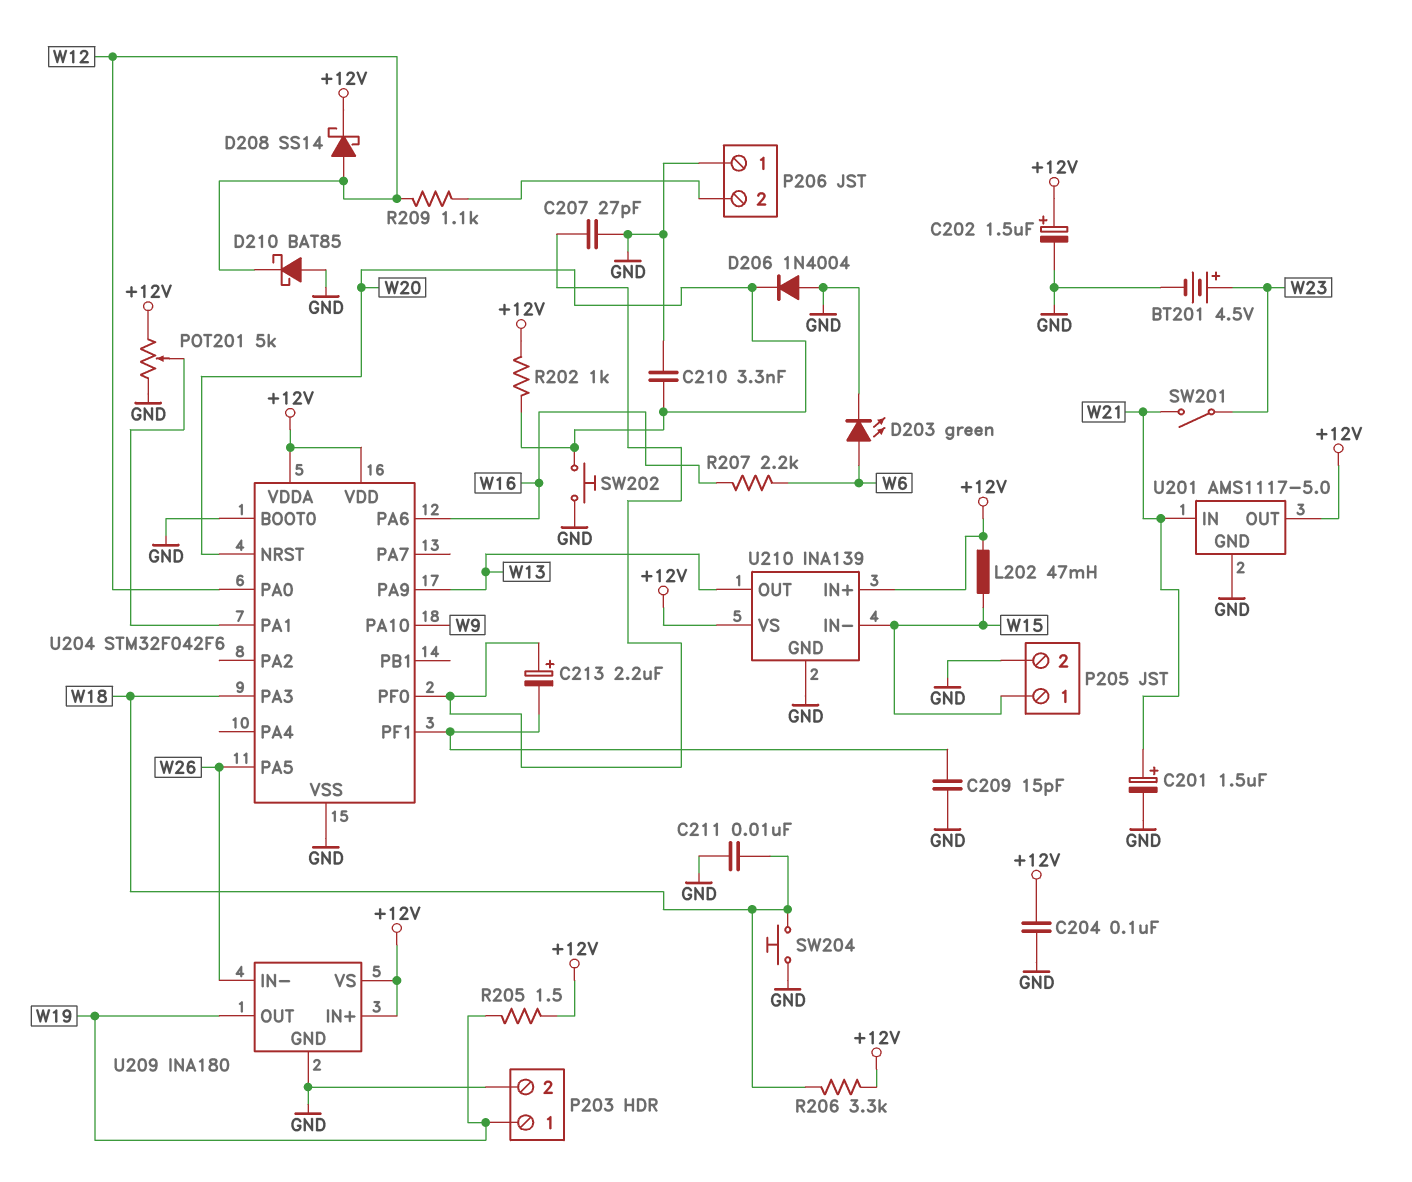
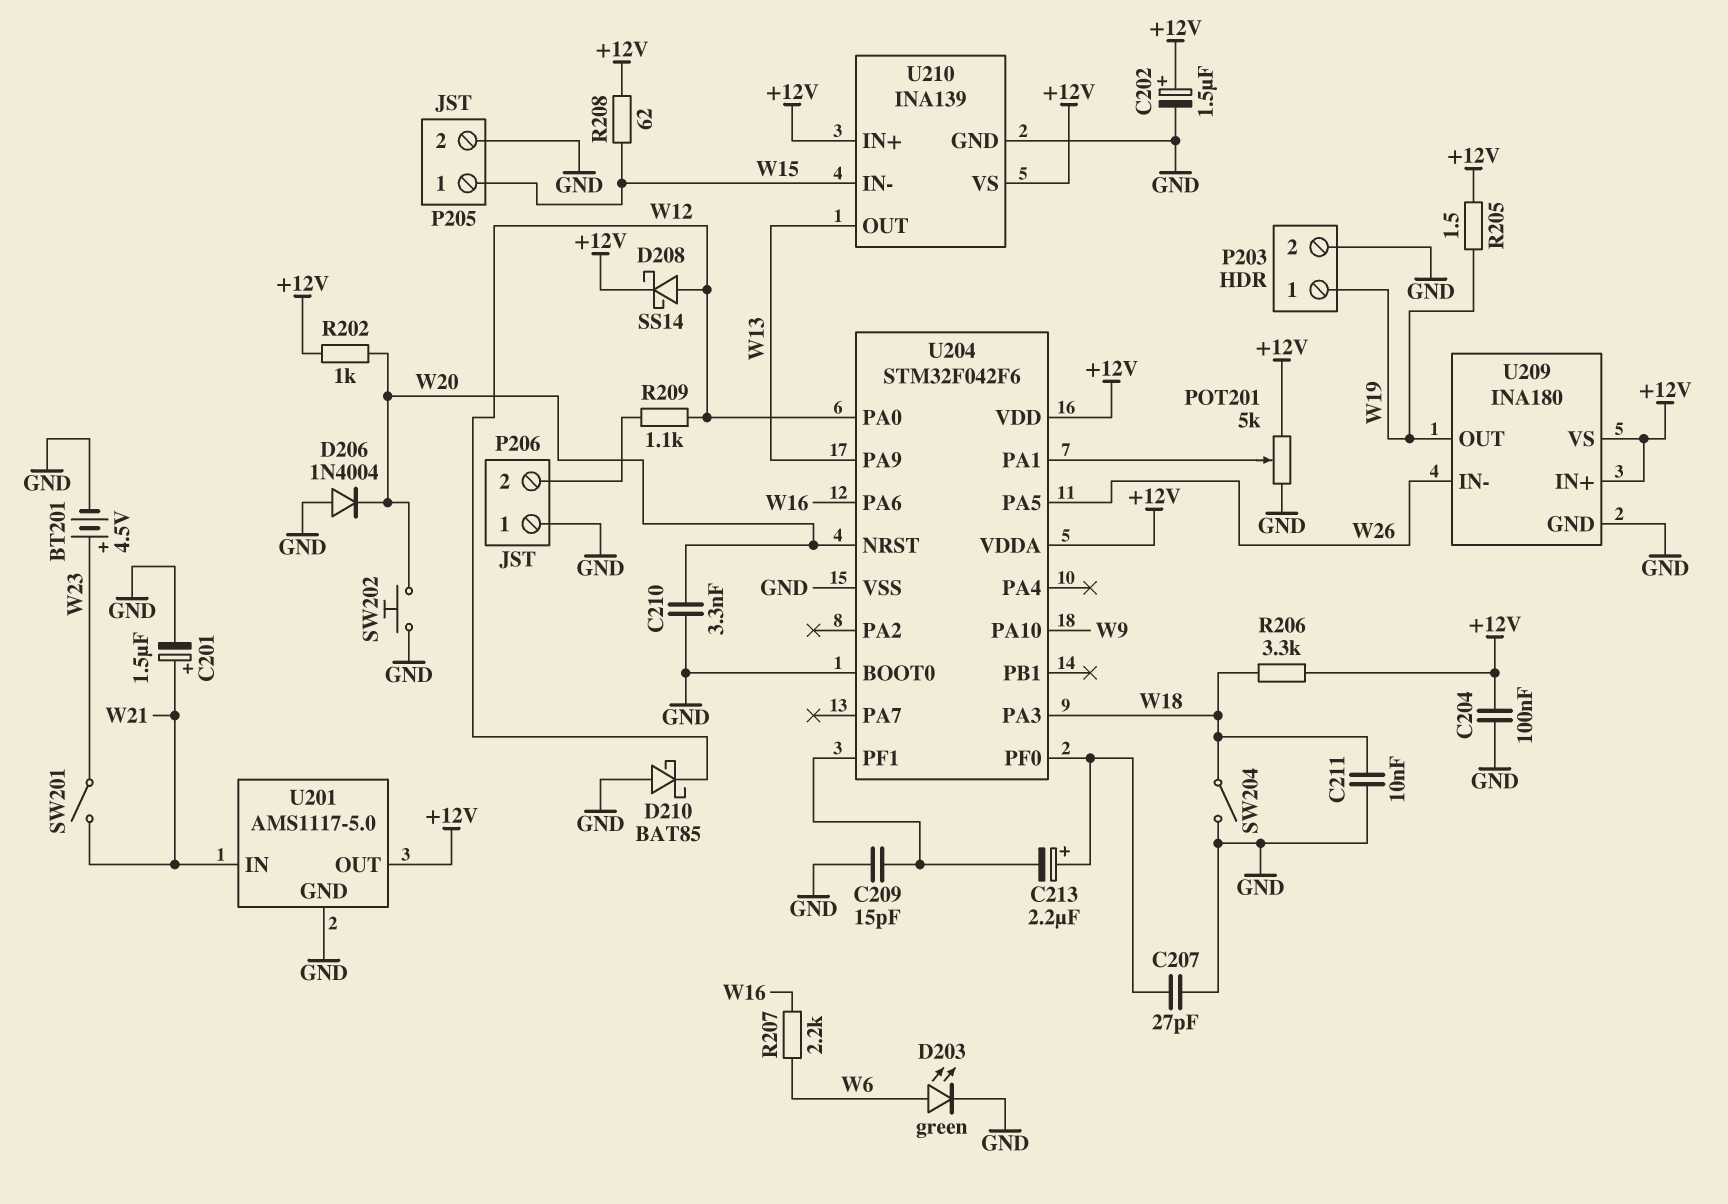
L202: 47mH (+12V, W15) -> none
R208: none -> 62 (+12V, W15)
SW204: button (GND, W18) -> switch (GND, W18)

